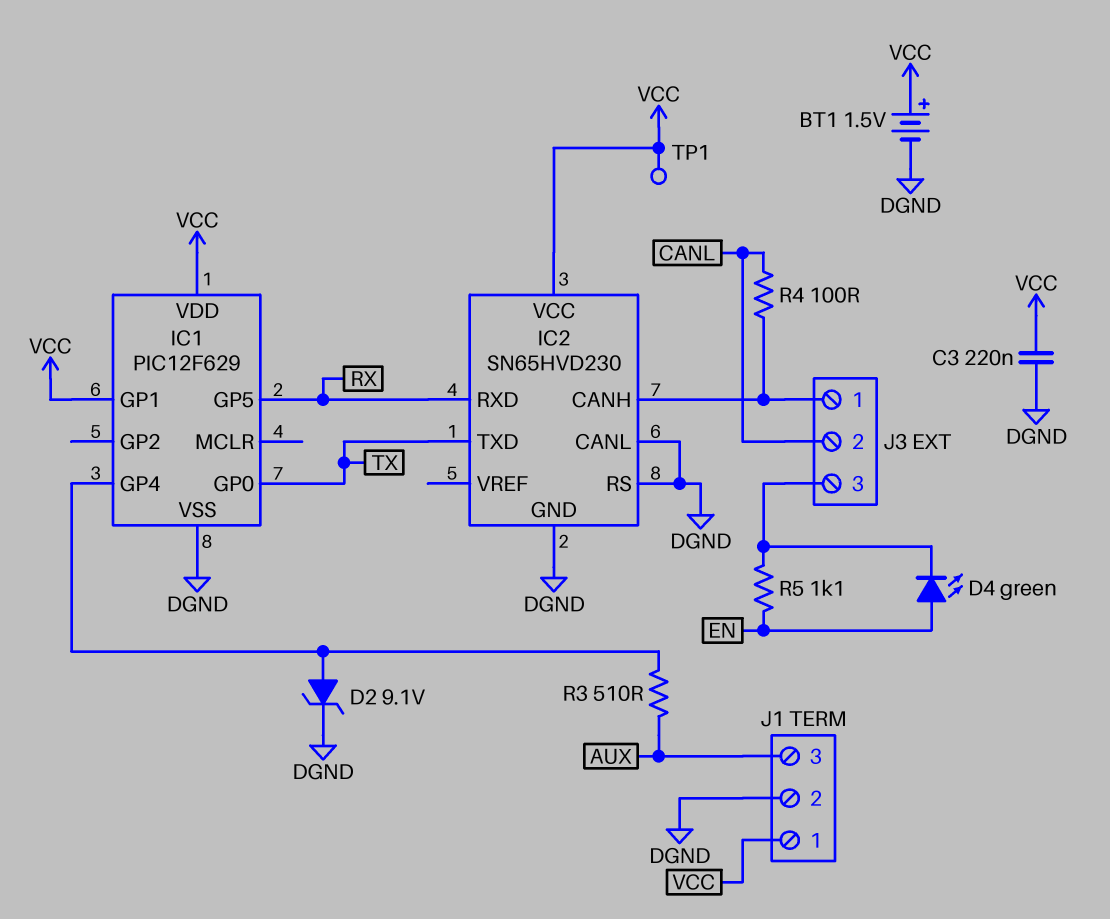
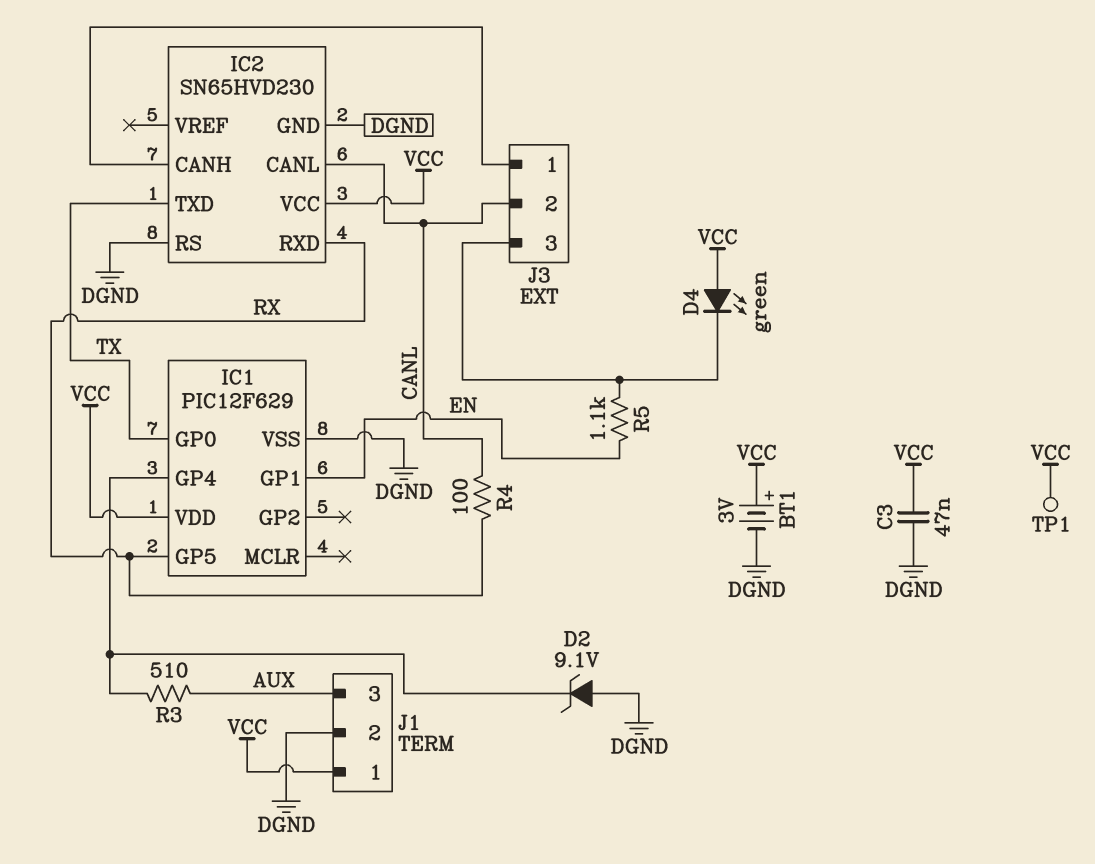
BT1: 1.5V (plus VCC, minus DGND) -> 3V (plus VCC, minus DGND)
C3: 220nF (DGND, VCC) -> 47nF (DGND, VCC)
D2: zener 9.1V (A IC1/GP4, K DGND) -> zener 9.1V (A DGND, K IC1/GP4)
D4: LED green (A EN, K J3/3) -> LED green (A VCC, K J3/3)
IC1 pin GP1: VCC -> EN
IC2 pin CANL: DGND -> CANL
R4: 100 (CANL, IC2/CANH) -> 100 (CANL, RX)

